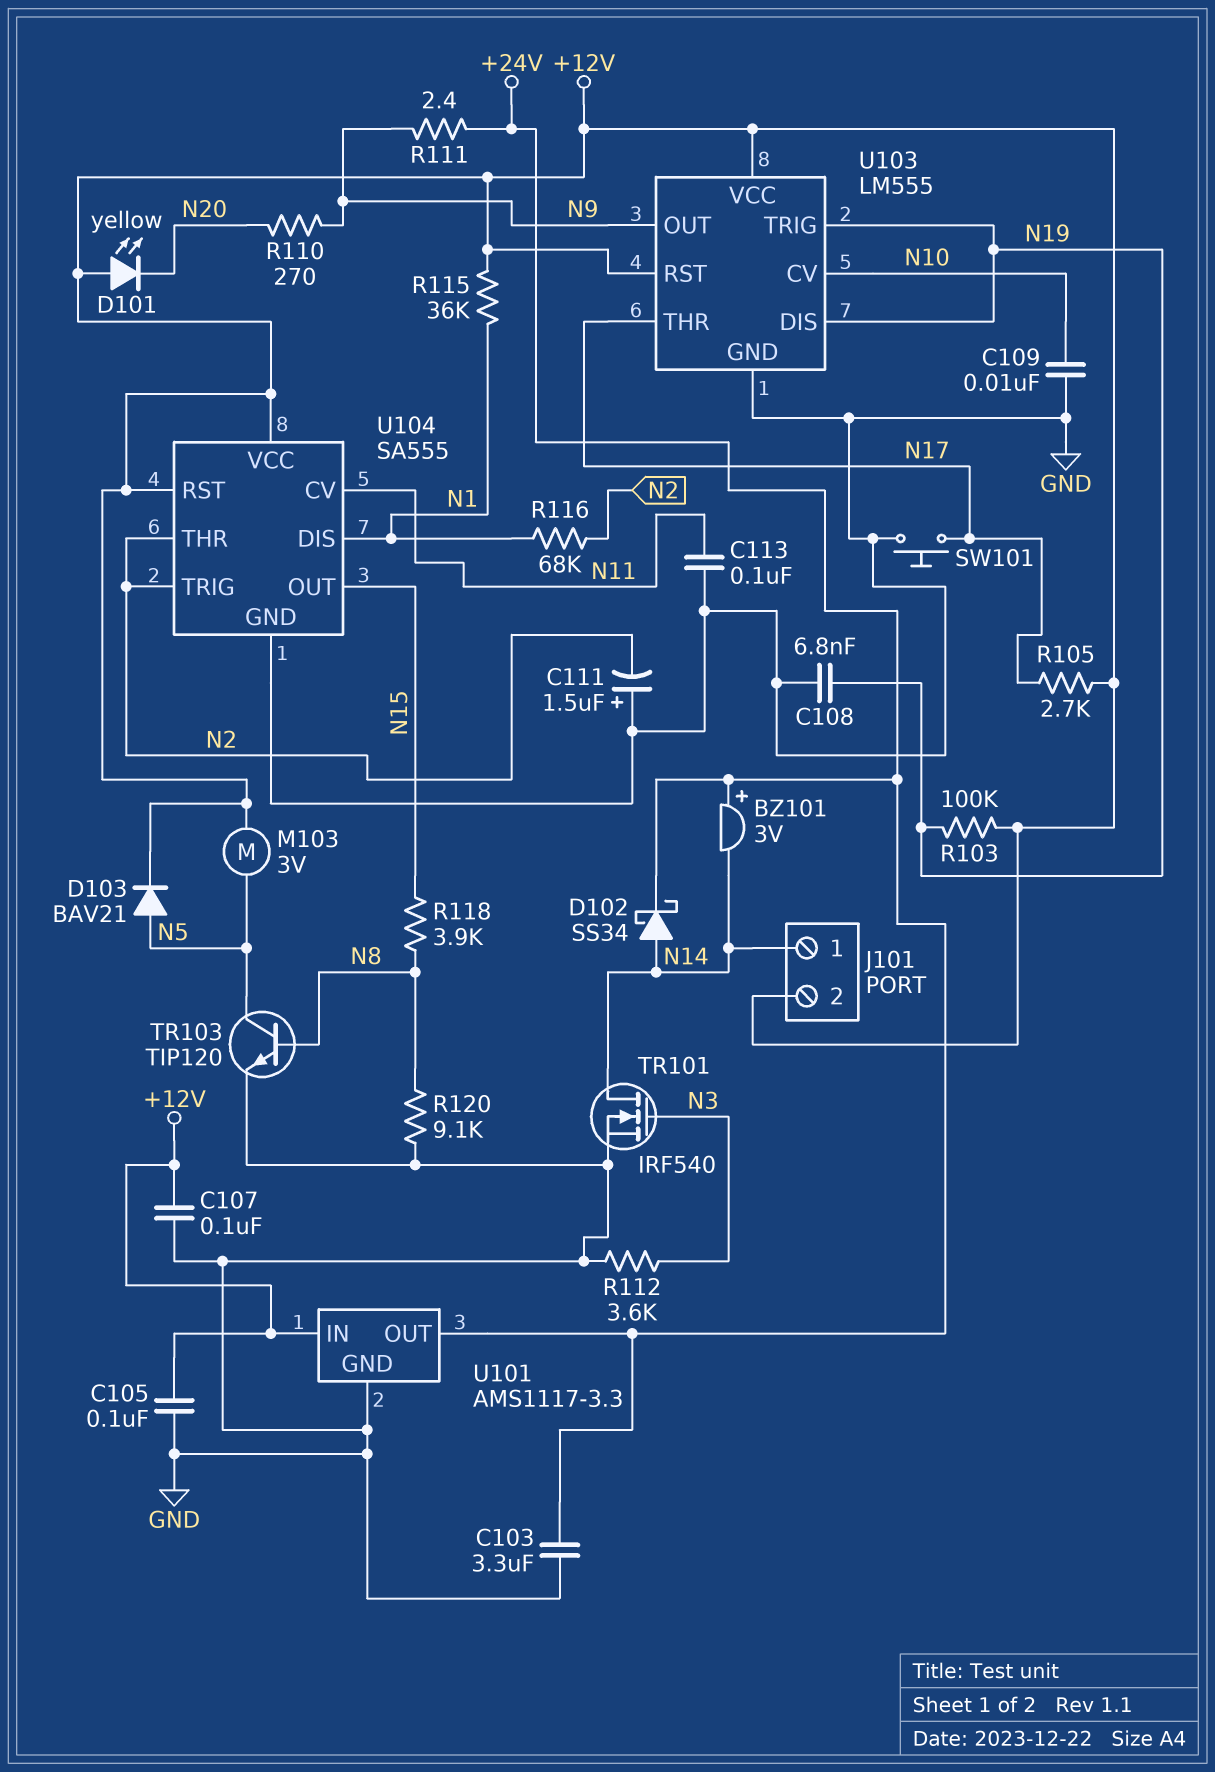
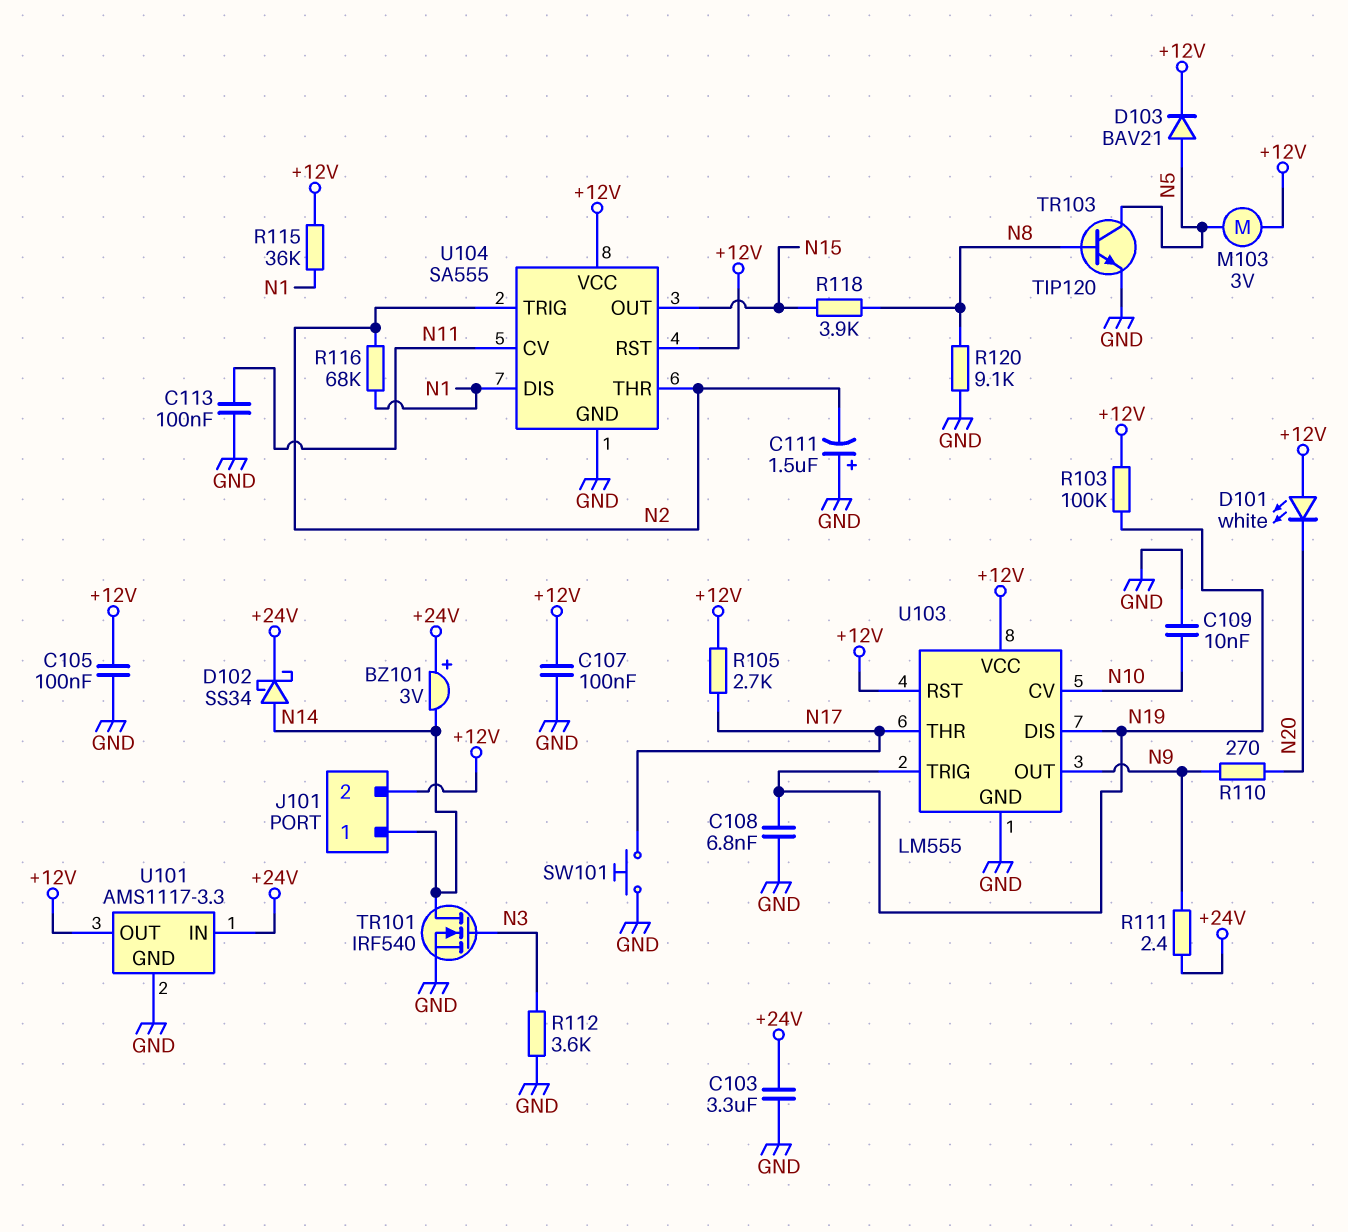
D101: LED yellow (A +12V, K N20) -> LED white (A +12V, K N20)
U101 pin IN: +12V -> +24V
U101 pin OUT: +24V -> +12V

